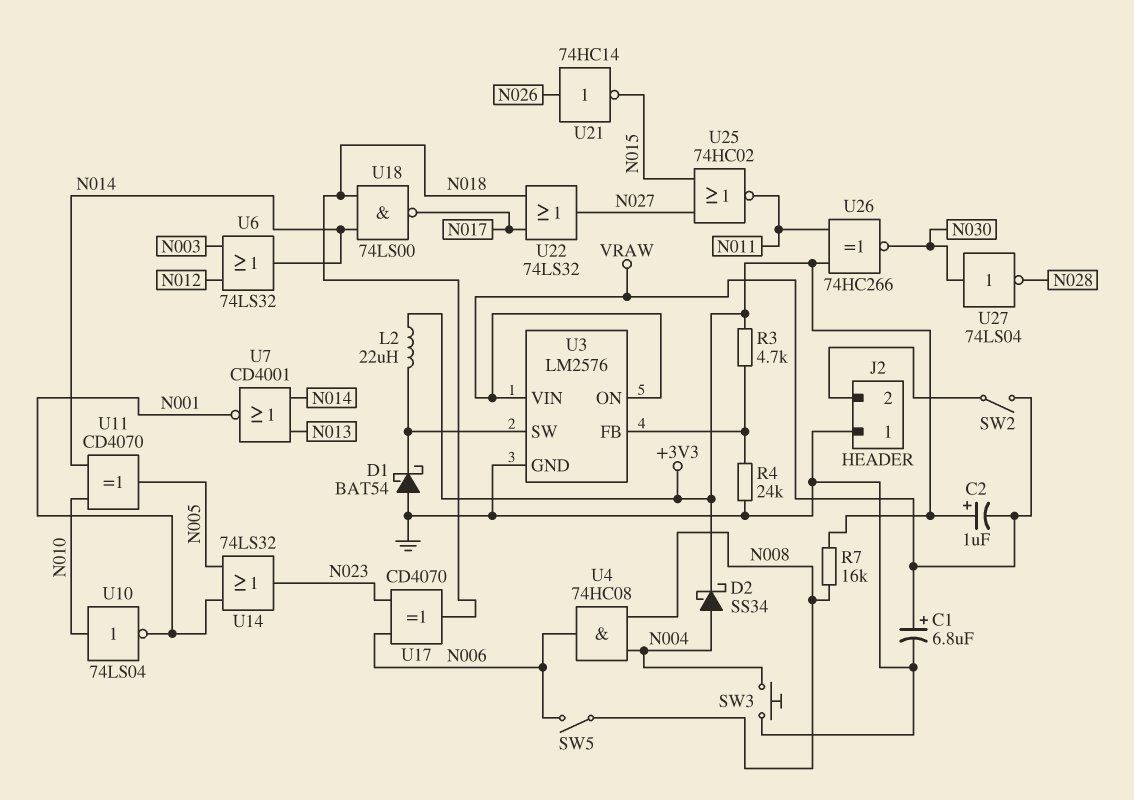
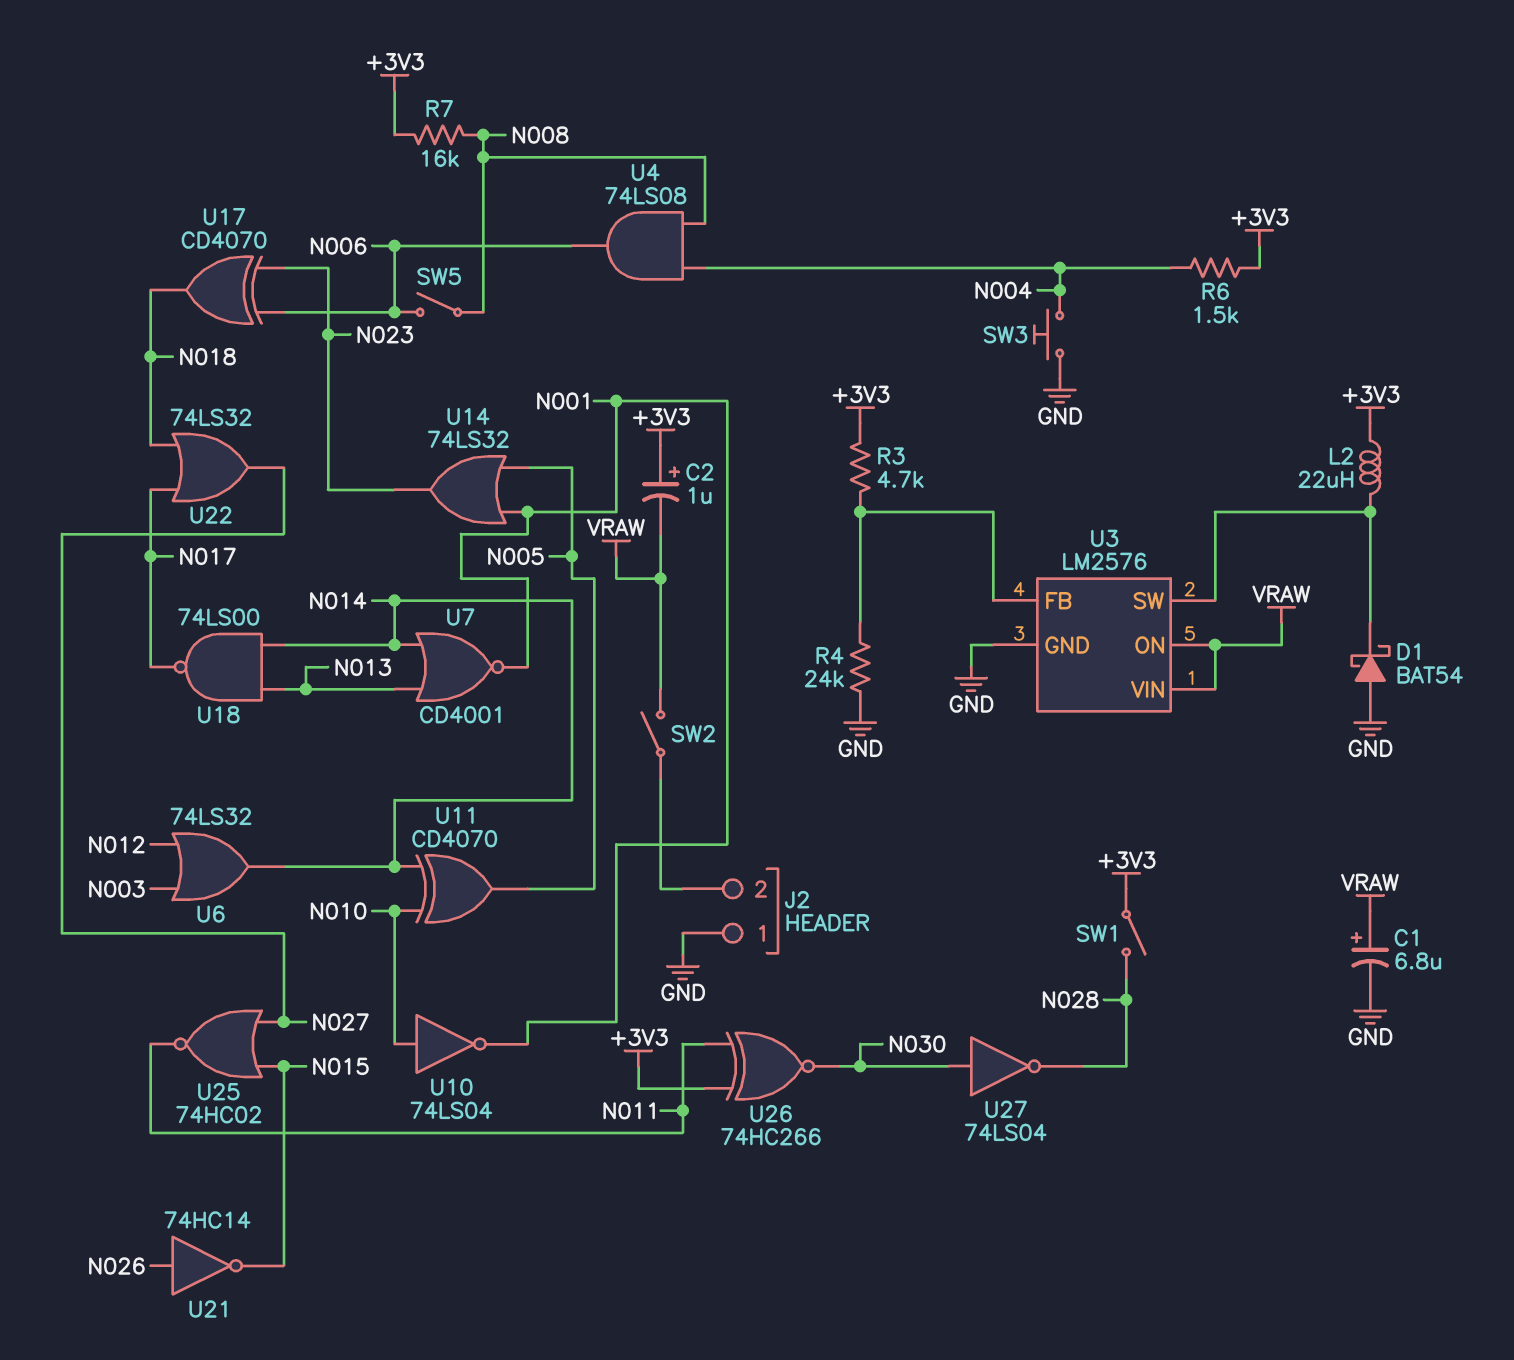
D2: schottky SS34 (A N004, K +3V3) -> none
R6: none -> 1.5k (+3V3, N004)
SW1: none -> switch (+3V3, N028)
U4: AND 74HC08 (in N004, in N008, out N006) -> AND 74LS08 (in N004, in N008, out N006)
U18: NAND 74LS00 (in N014, in N018, out N017) -> NAND 74LS00 (in N013, in N014, out N017)

